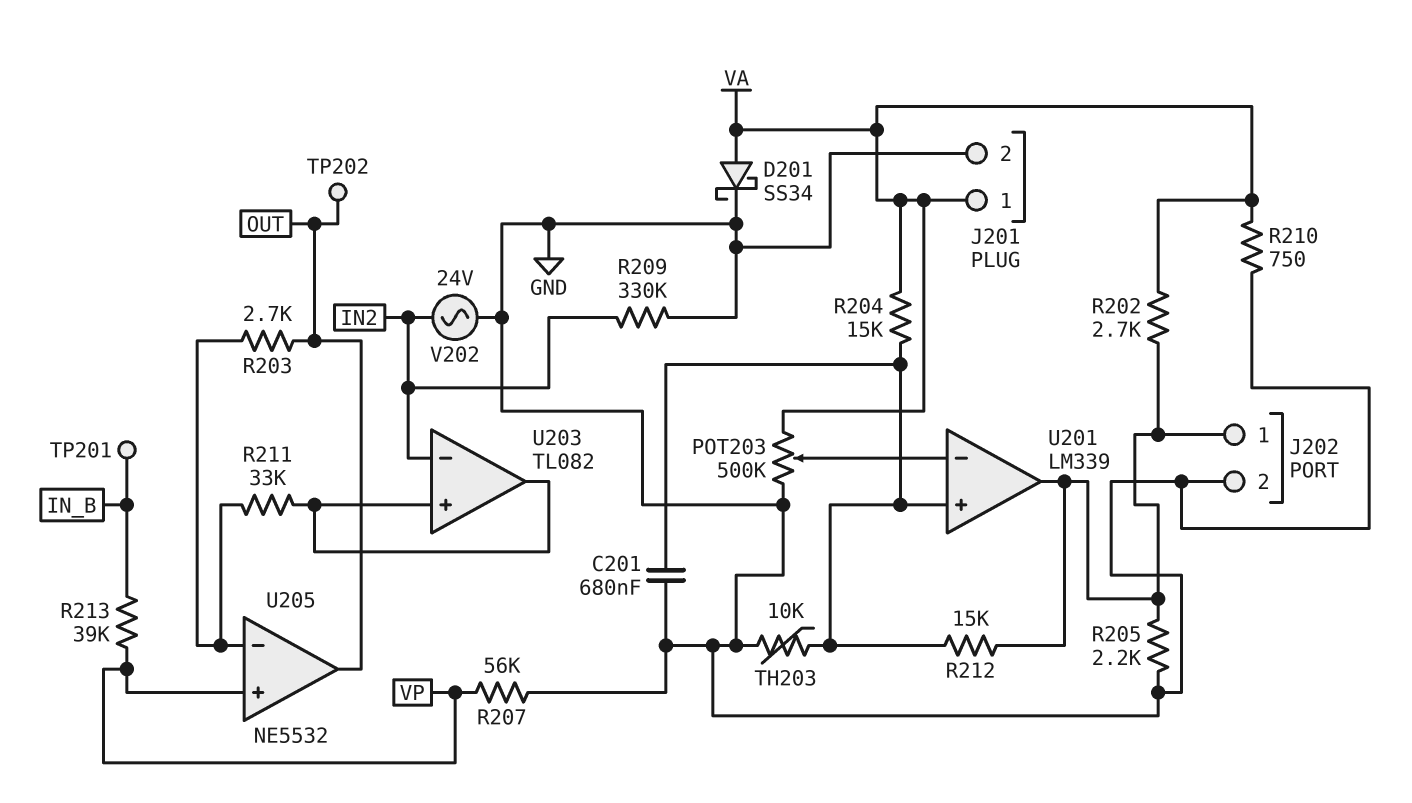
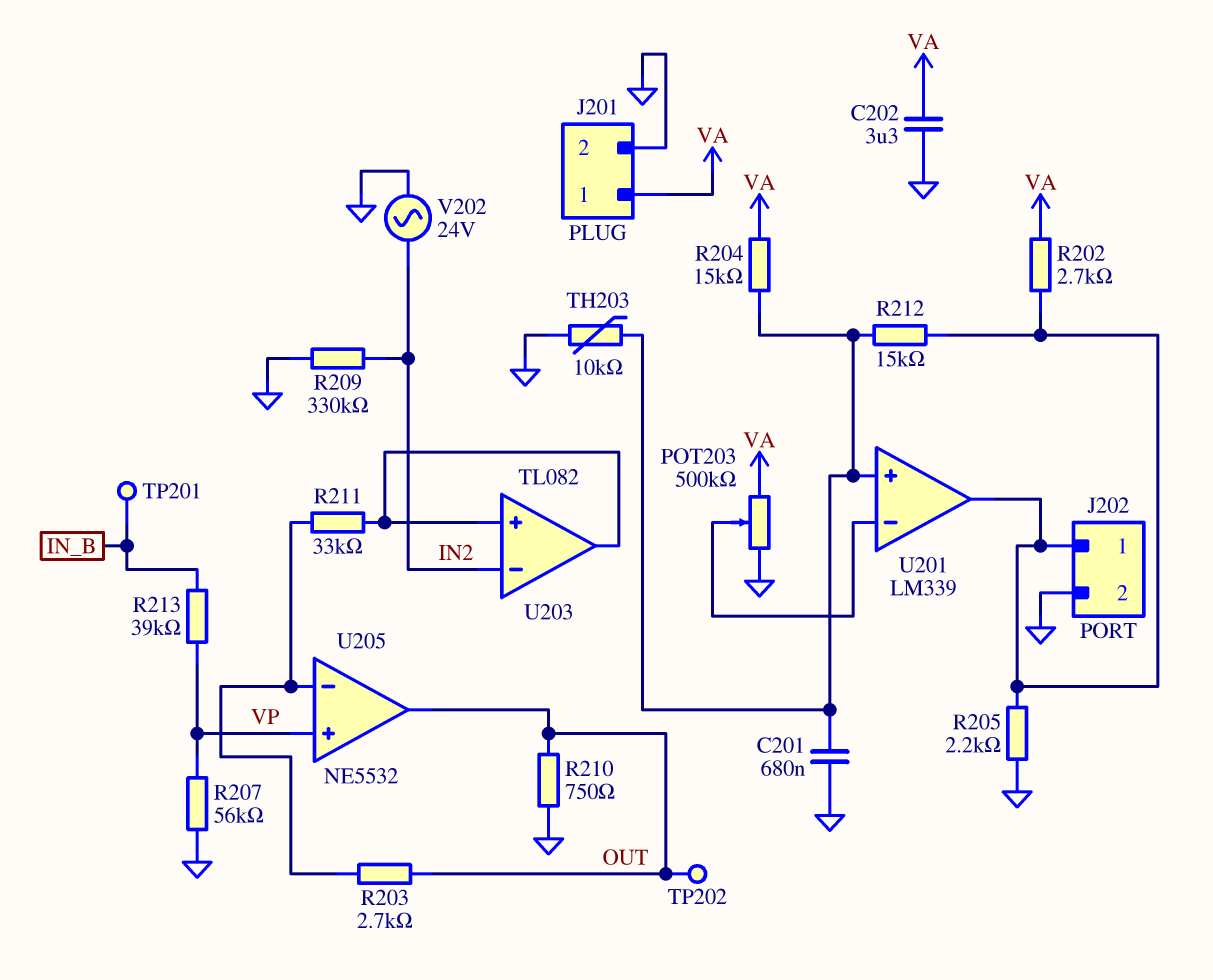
C202: none -> 3.3uF (GND, VA)
D201: schottky SS34 (A VA, K GND) -> none
R210: 750 (GND, VA) -> 750 (GND, OUT)

